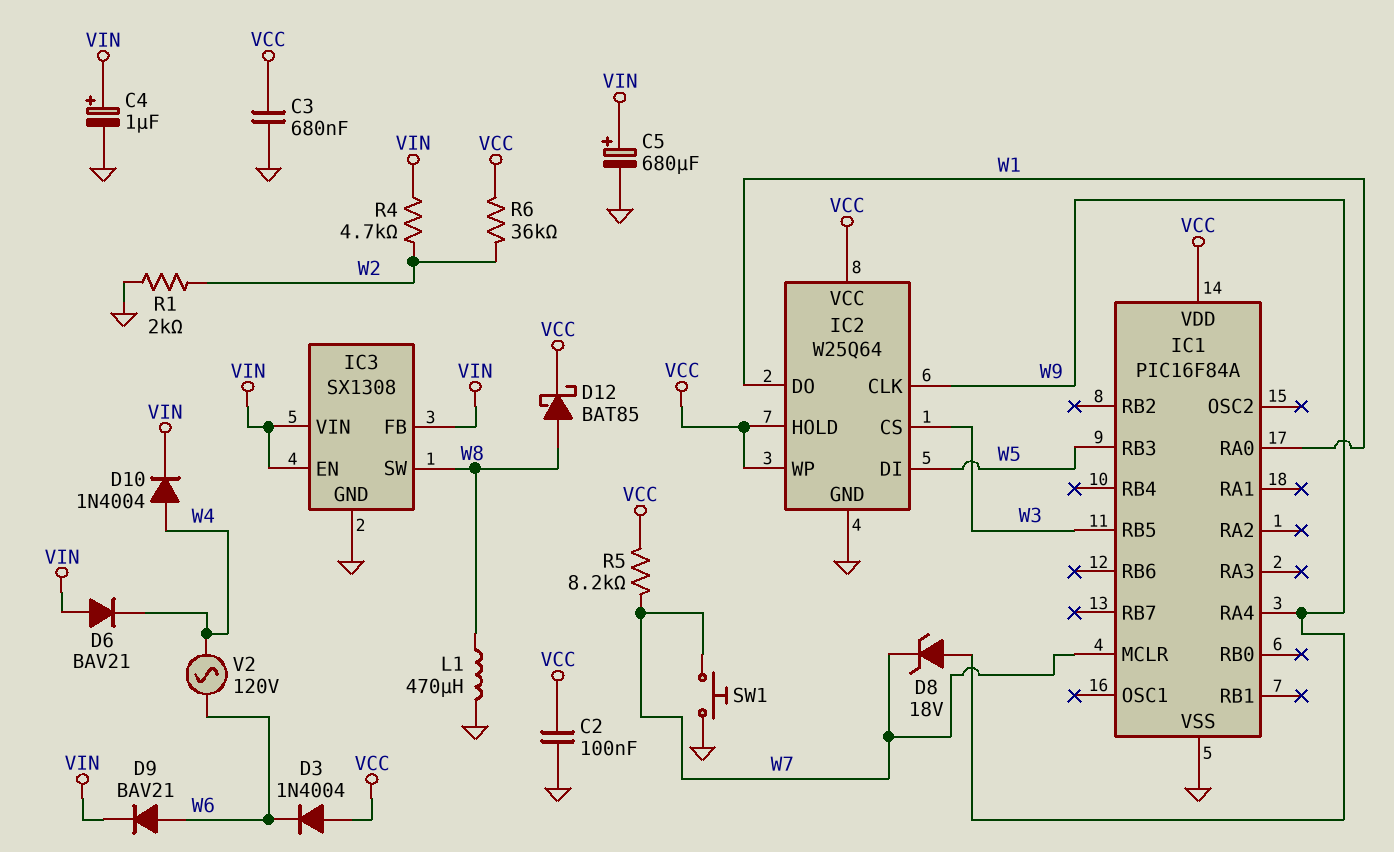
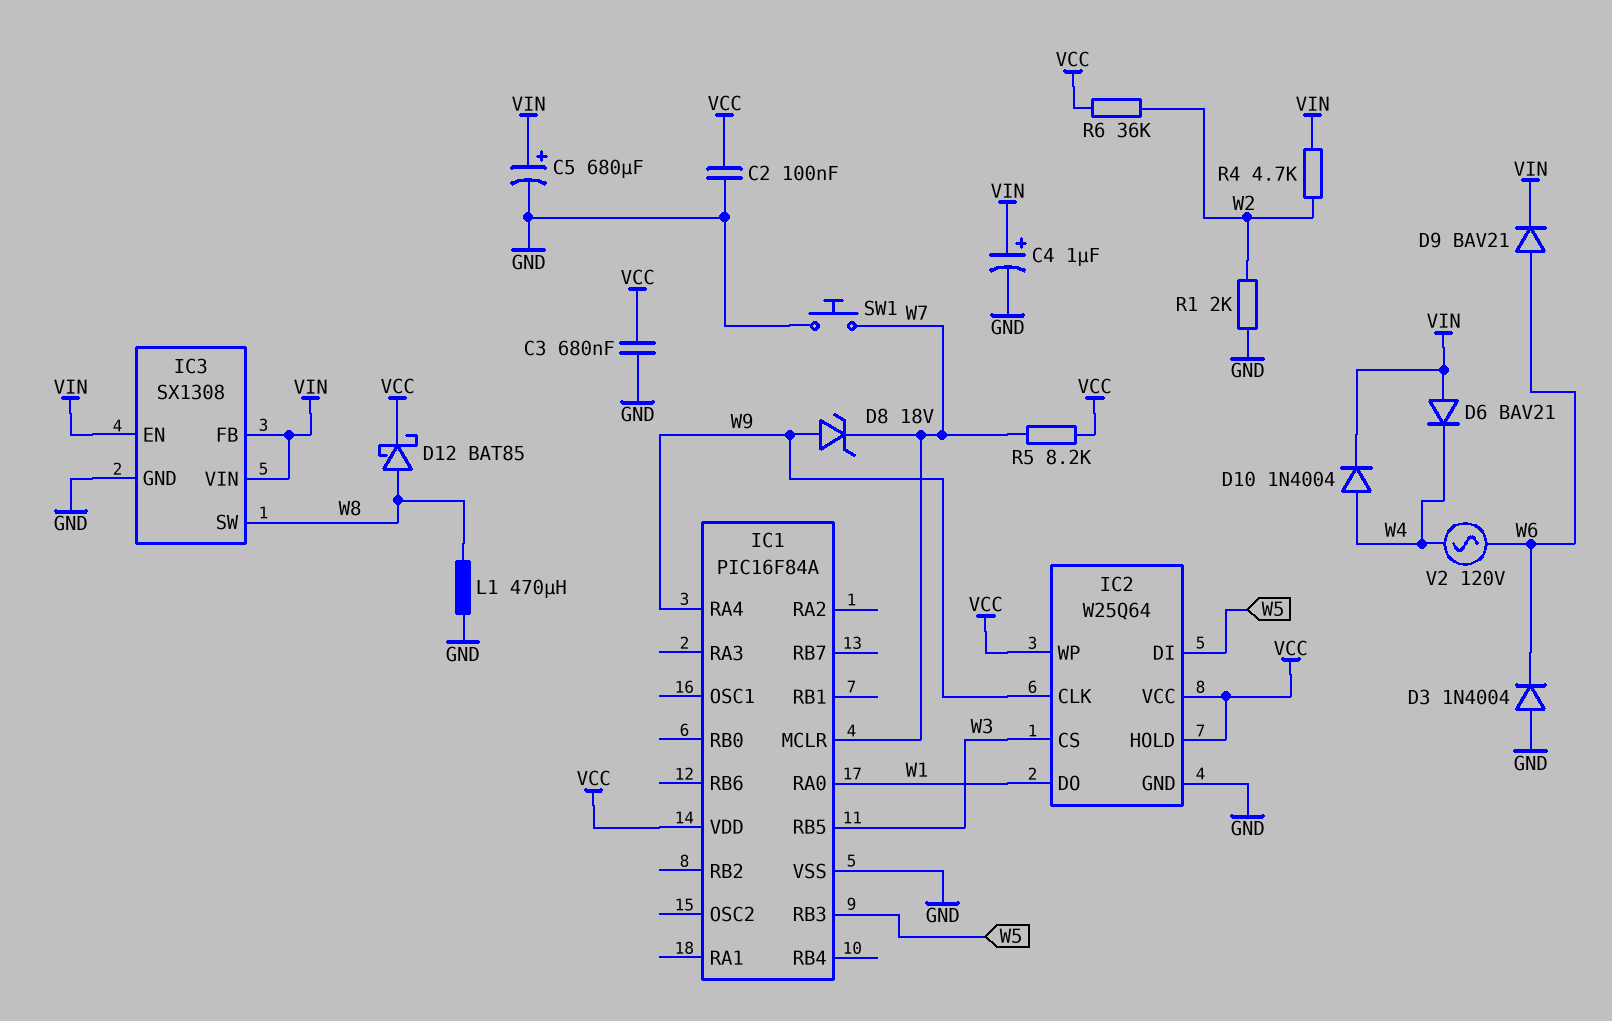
D3: diode 1N4004 (A VCC, K W6) -> diode 1N4004 (A GND, K W6)

